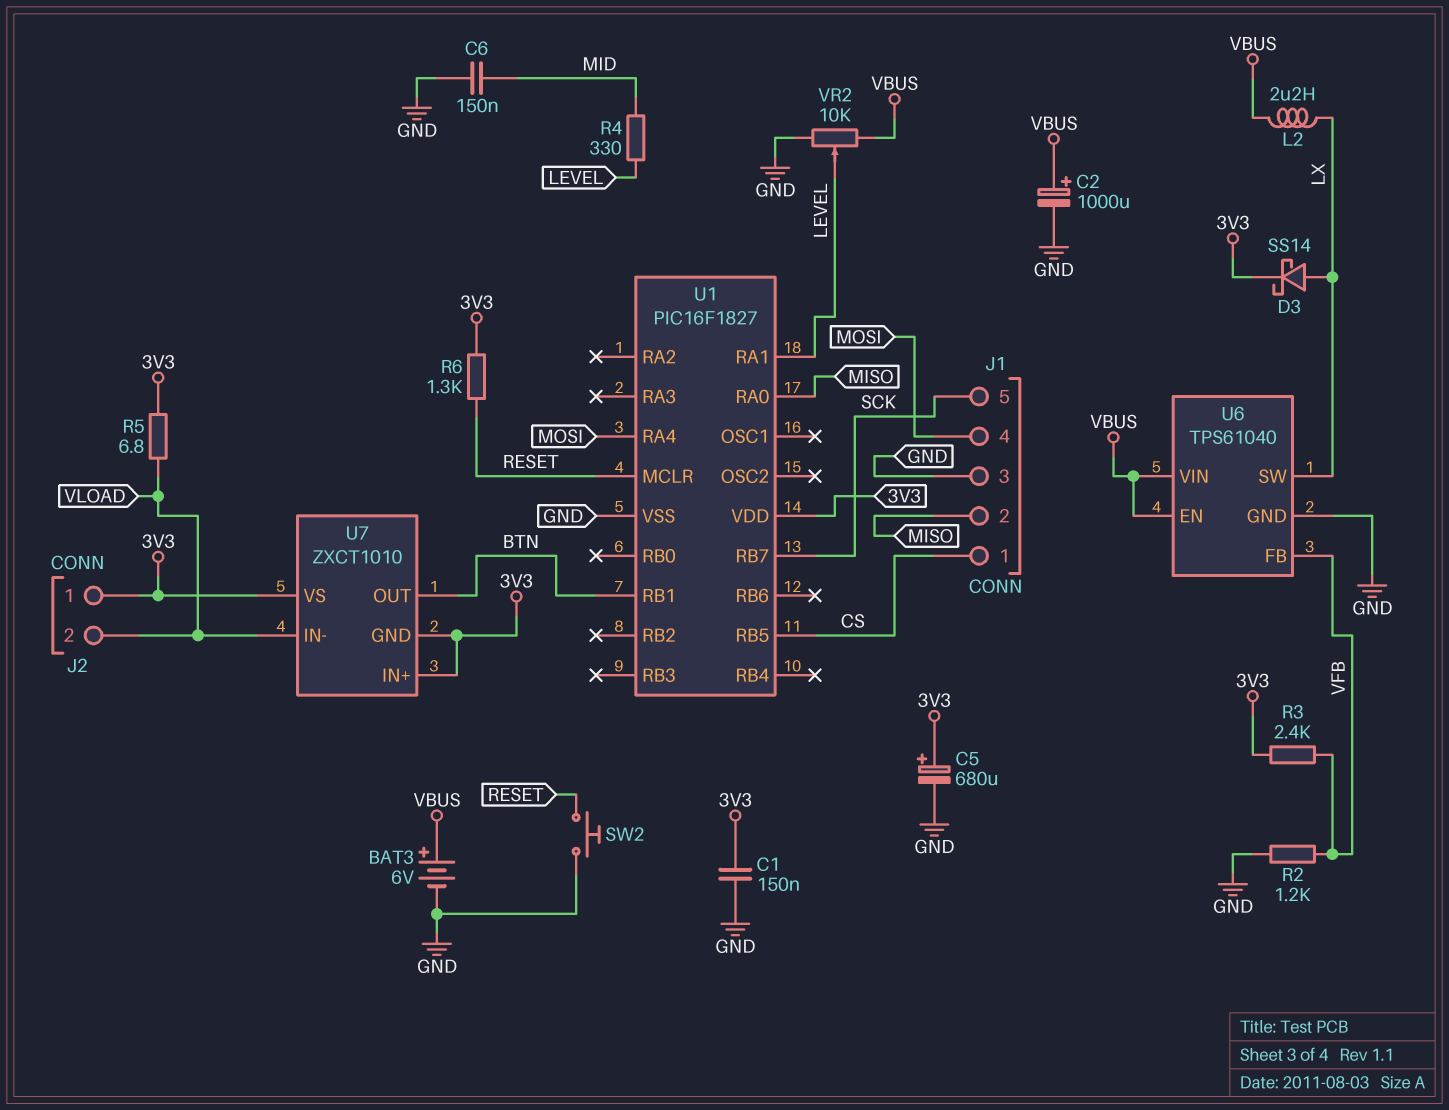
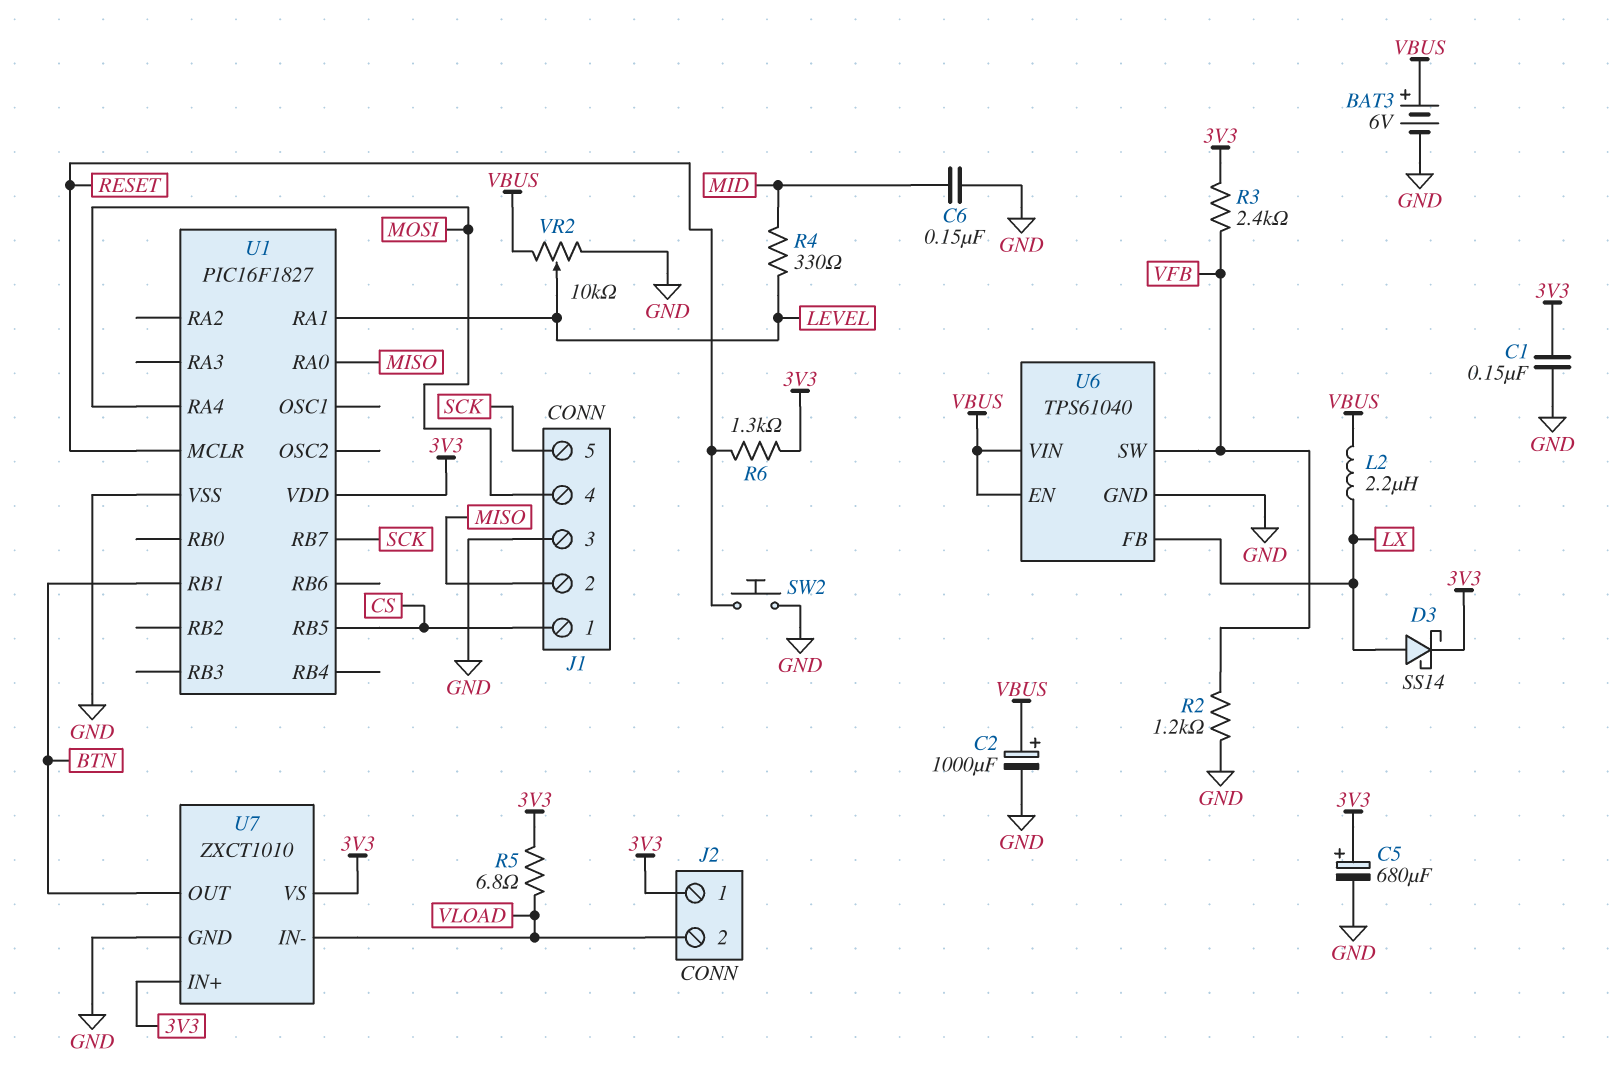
U6 pin FB: VFB -> LX
U6 pin SW: LX -> VFB
U7 pin GND: 3V3 -> GND

